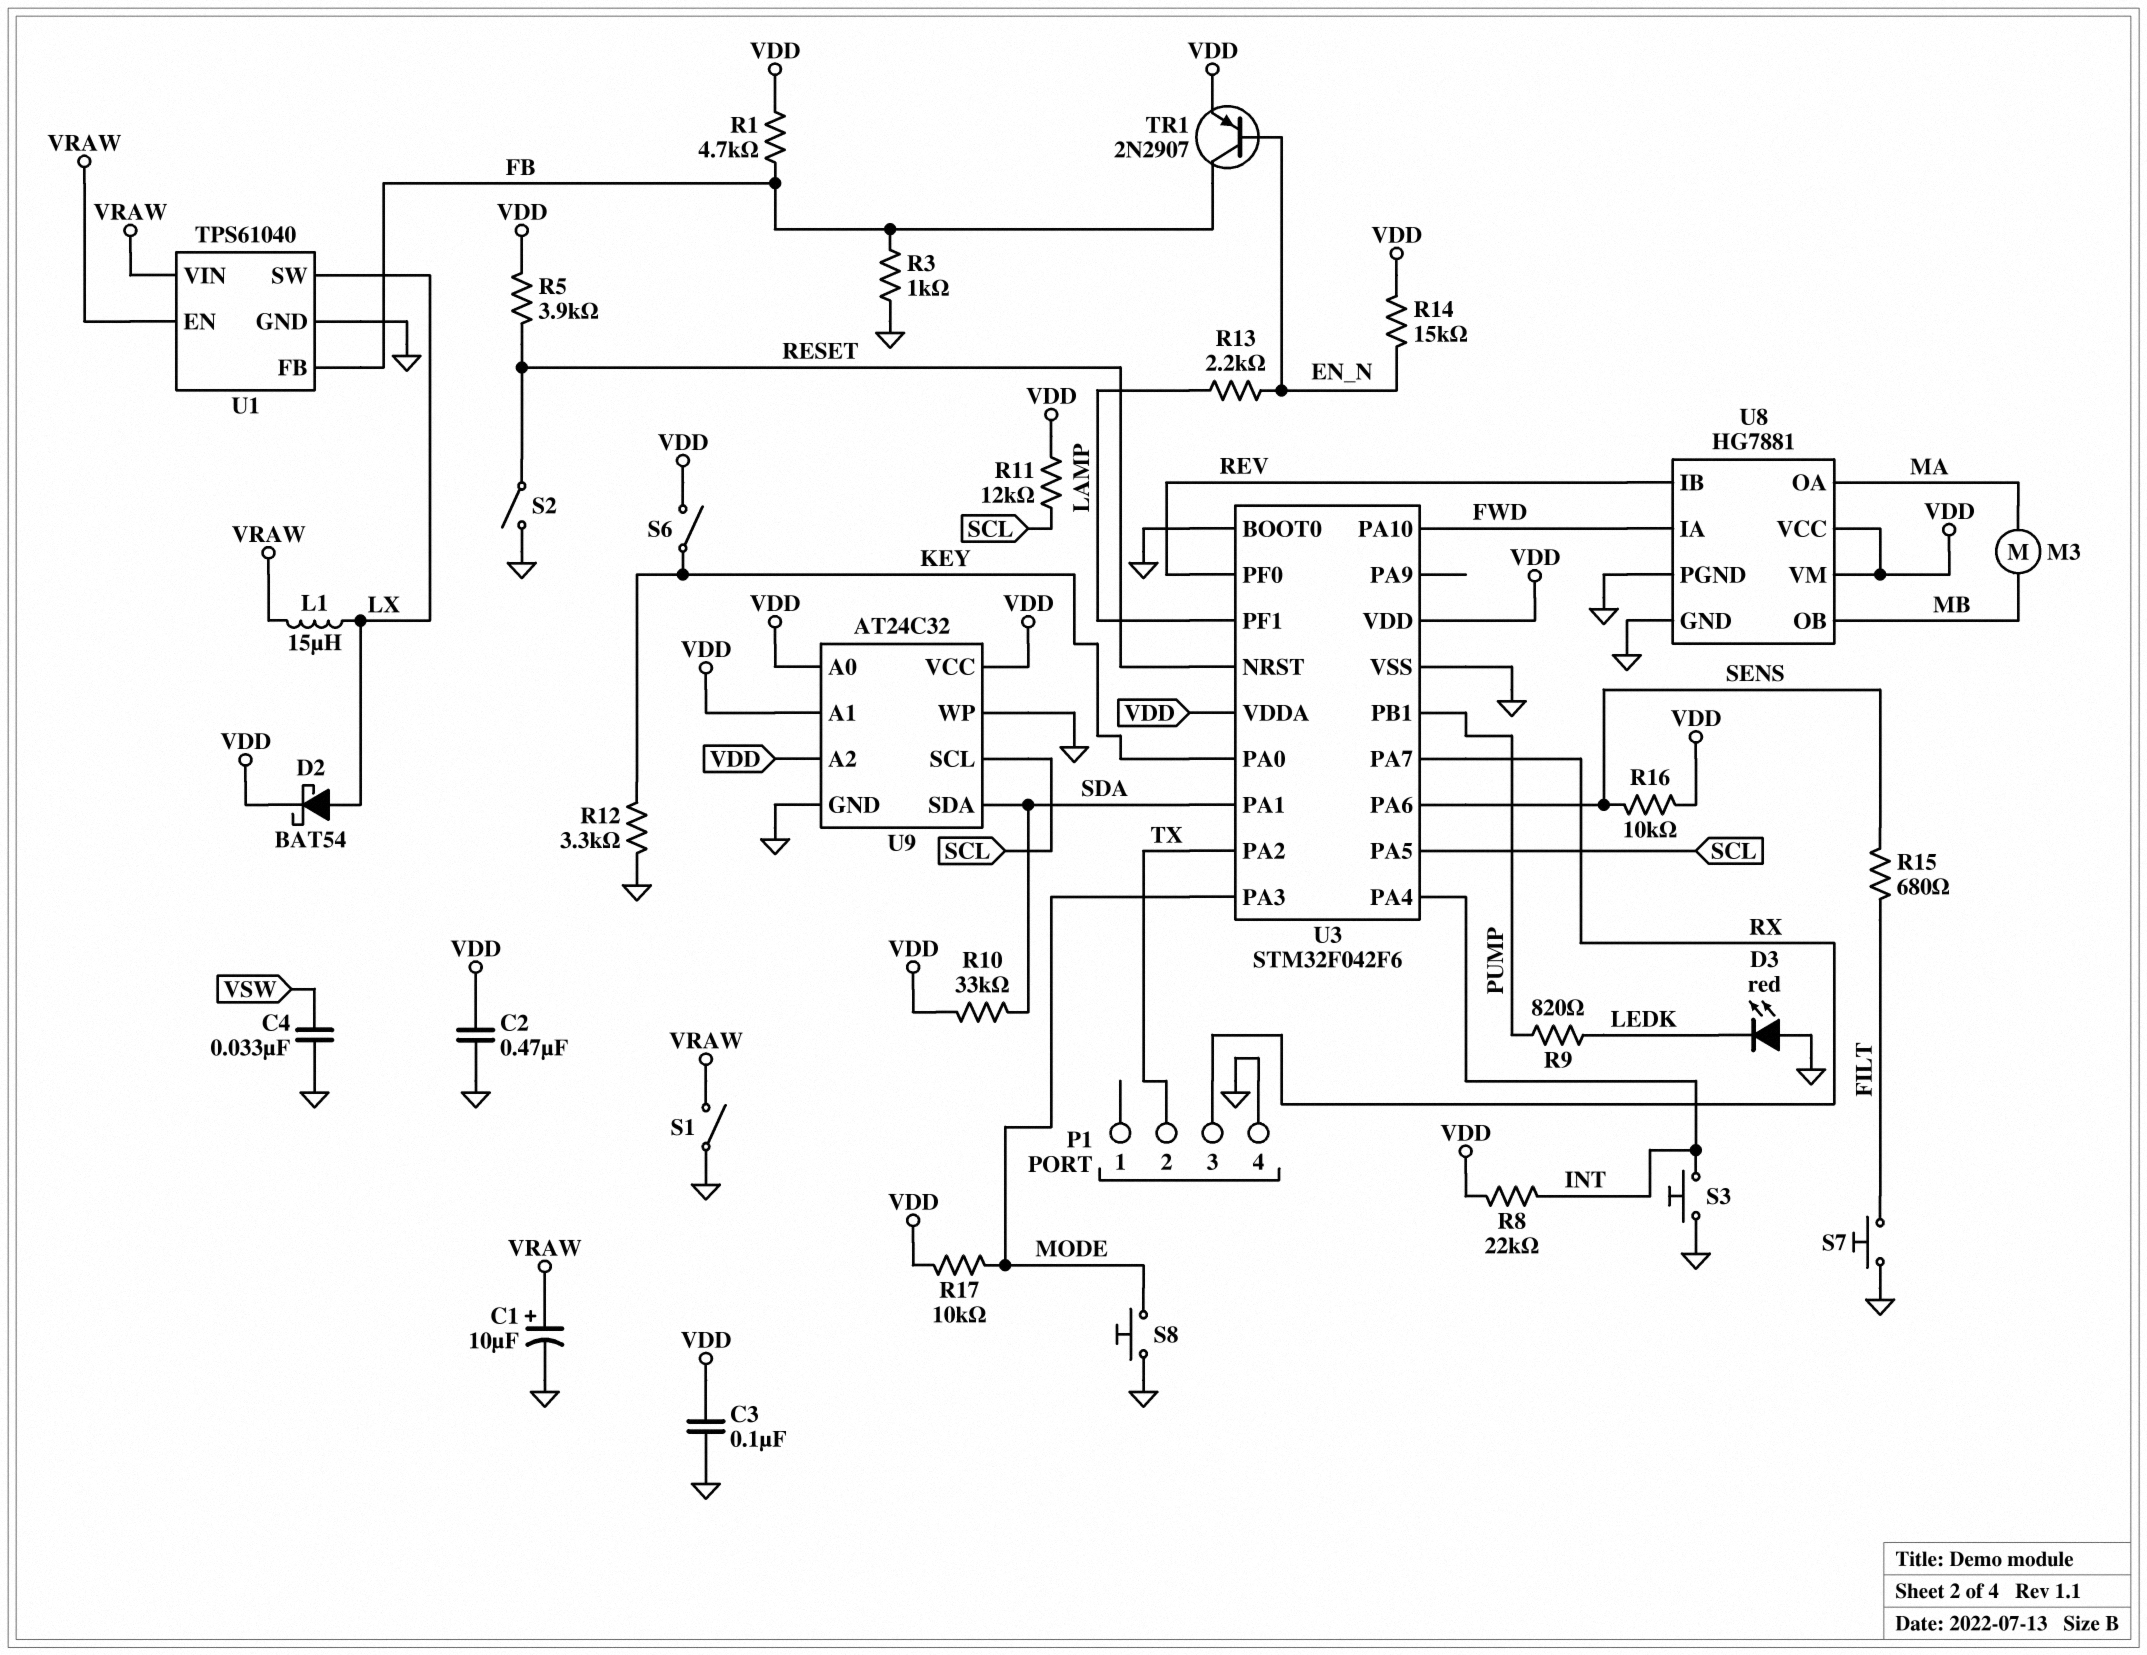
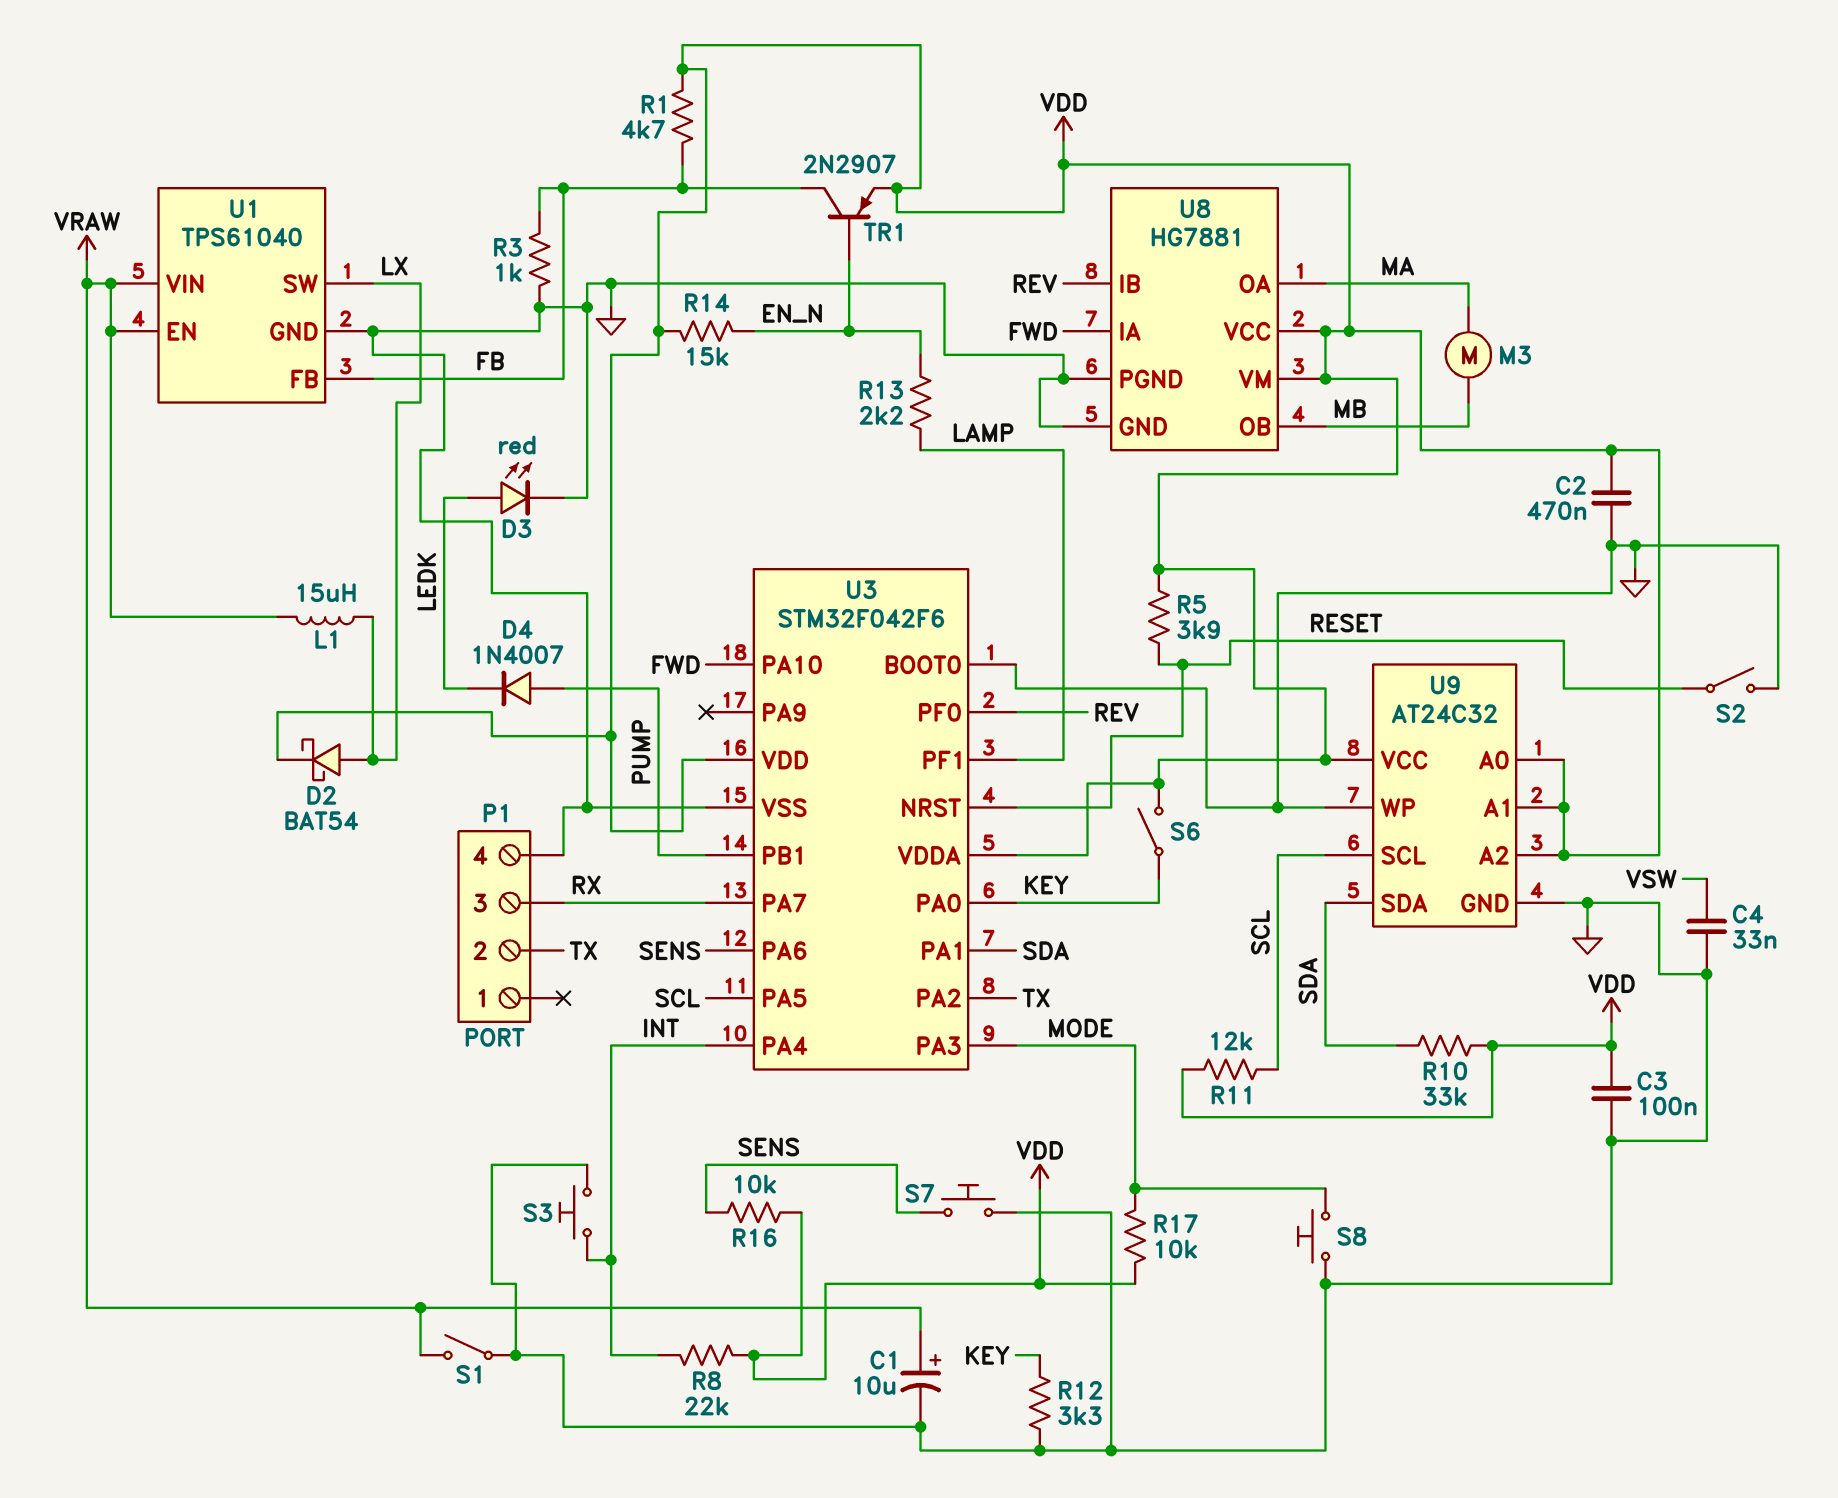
D3: LED red (A GND, K LEDK) -> LED red (A LEDK, K GND)
D4: none -> diode 1N4007 (A PUMP, K LEDK)
R9: 820 (LEDK, PUMP) -> none
R15: 680 (FILT, SENS) -> none
S7: button (FILT, GND) -> button (GND, SENS)

